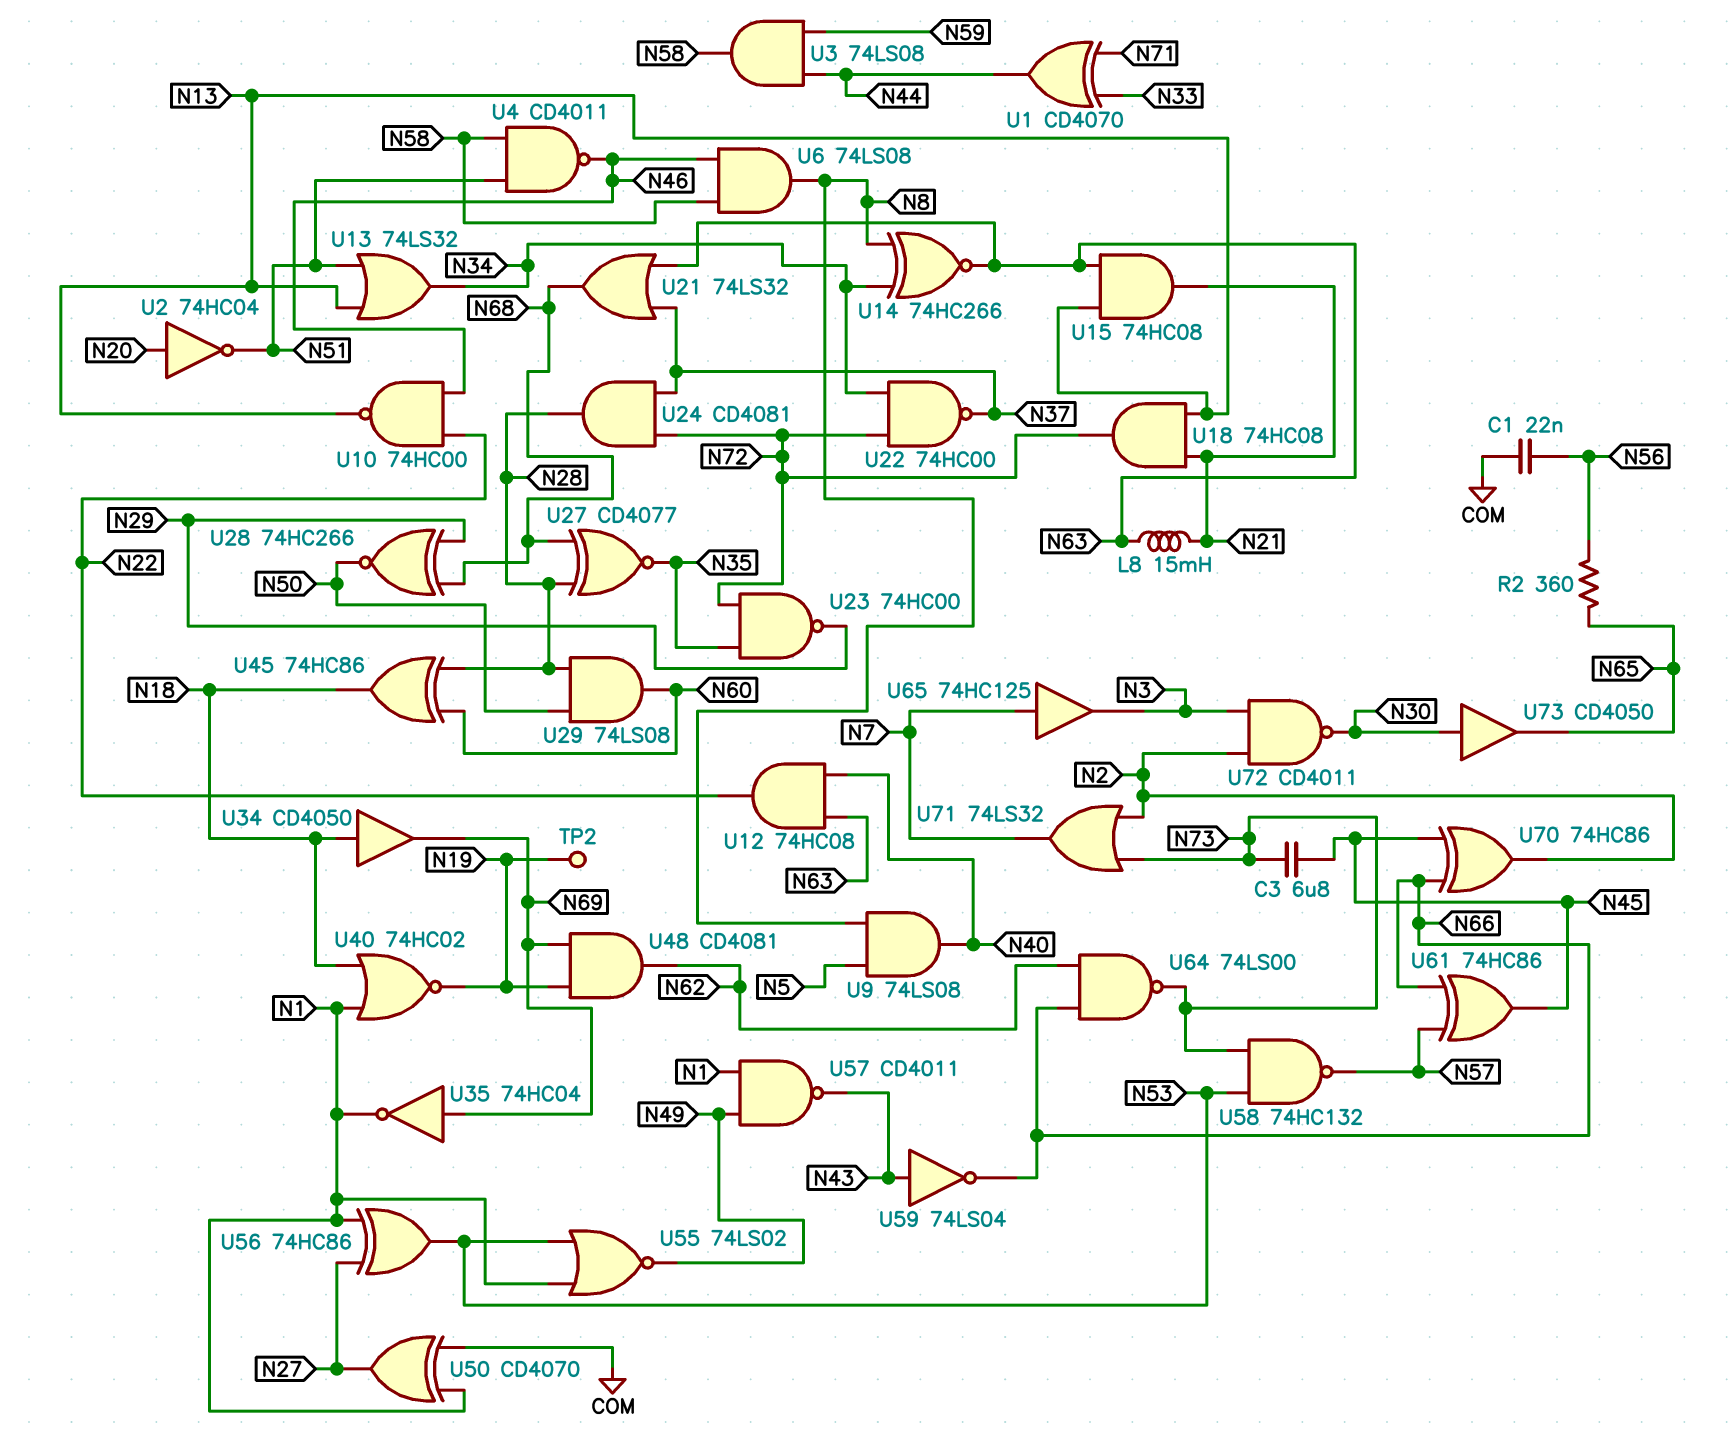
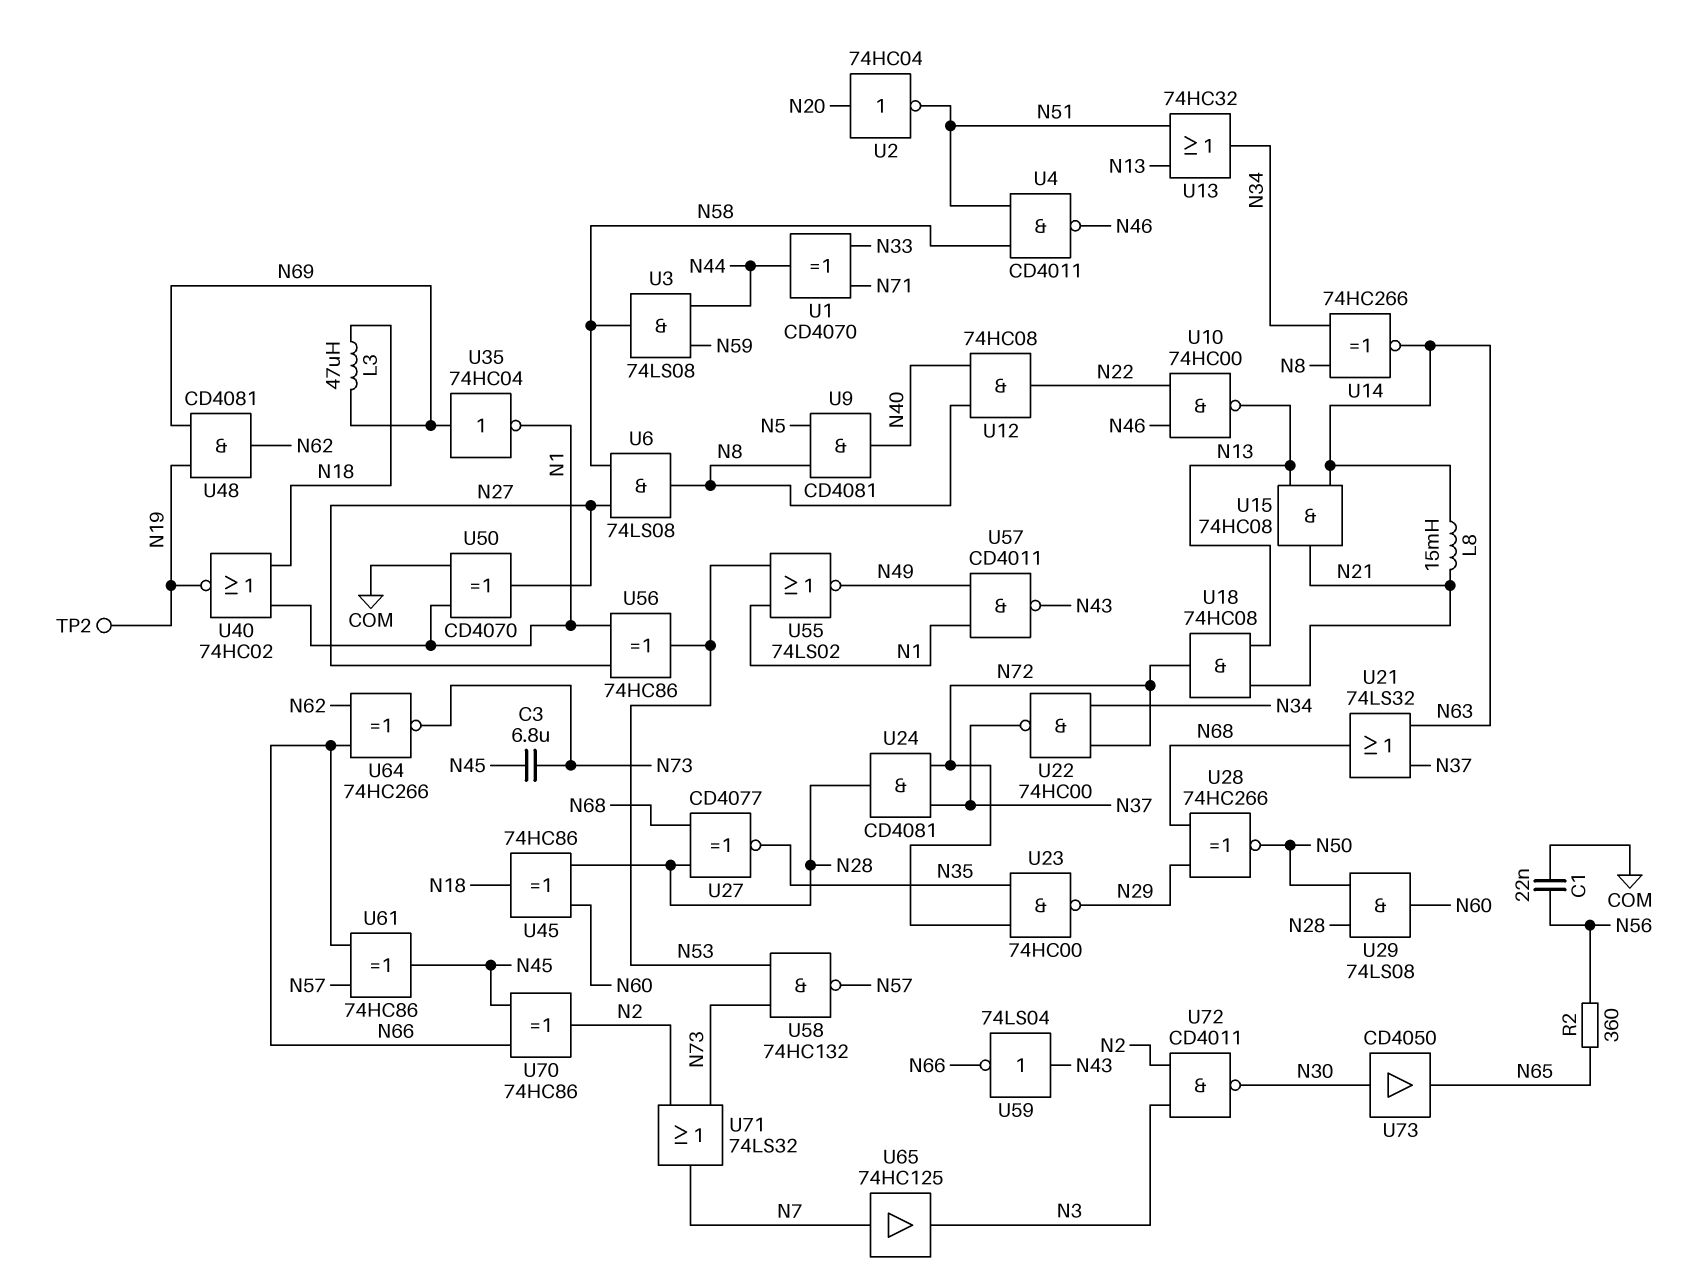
L3: none -> 47uH (N18, N69)
U6: AND 74LS08 (in N46, in N58, out N8) -> AND 74LS08 (in N27, in N58, out N8)
U9: AND 74LS08 (in N5, in N8, out N40) -> AND CD4081 (in N5, in N8, out N40)
U12: AND 74HC08 (in N40, in N63, out N22) -> AND 74HC08 (in N8, in N40, out N22)
U13: OR 74LS32 (in N13, in N51, out N34) -> OR 74HC32 (in N13, in N51, out N34)
U34: buffer CD4050 (in N18, out N69) -> none
U64: NAND 74LS00 (in N62, in N66, out N73) -> XNOR 74HC266 (in N62, in N66, out N73)

